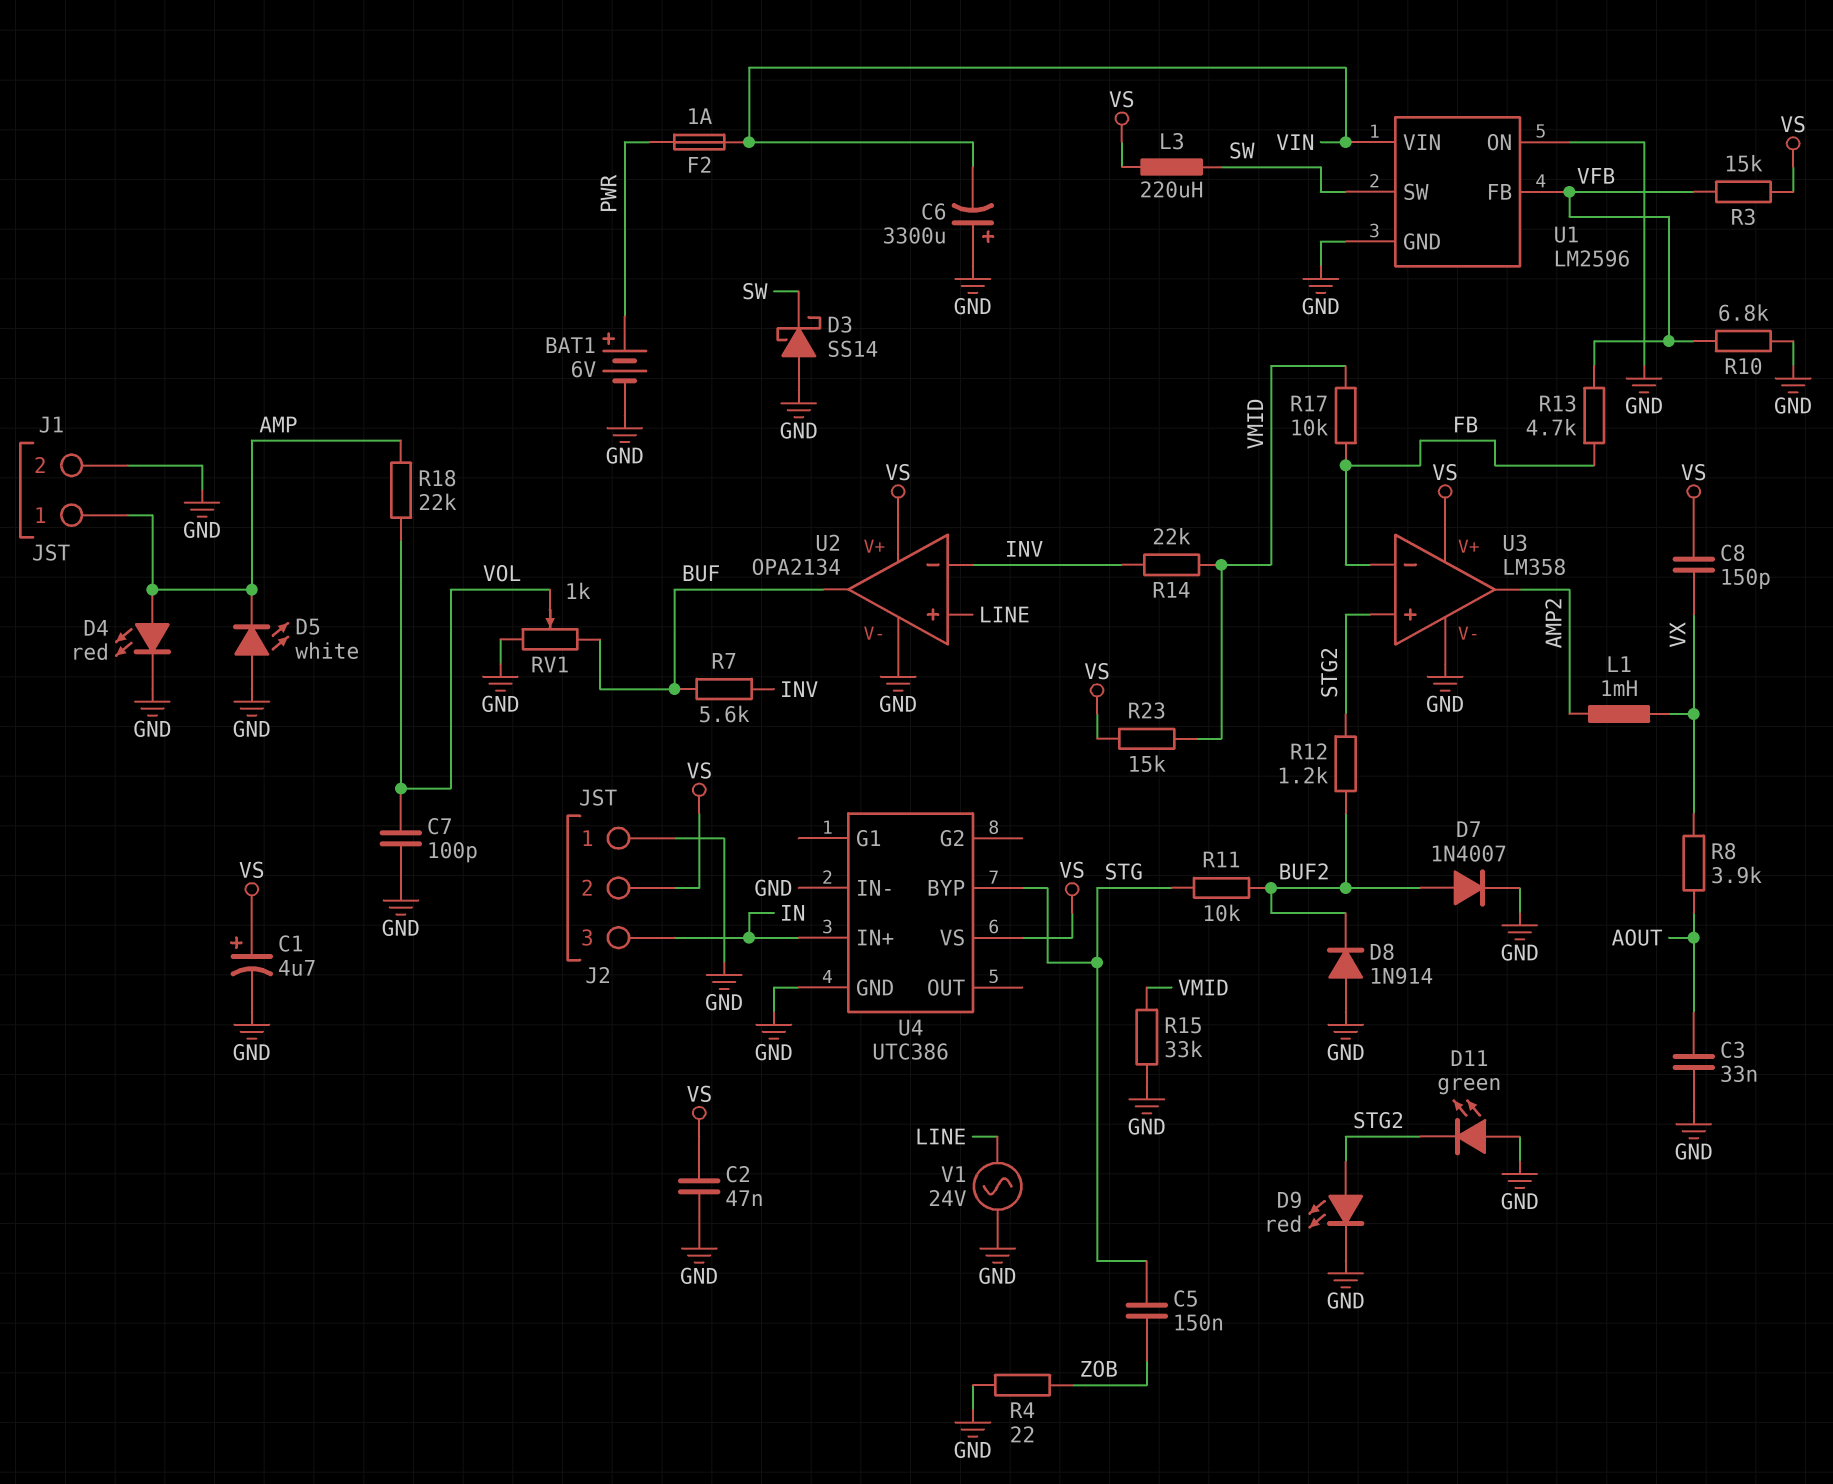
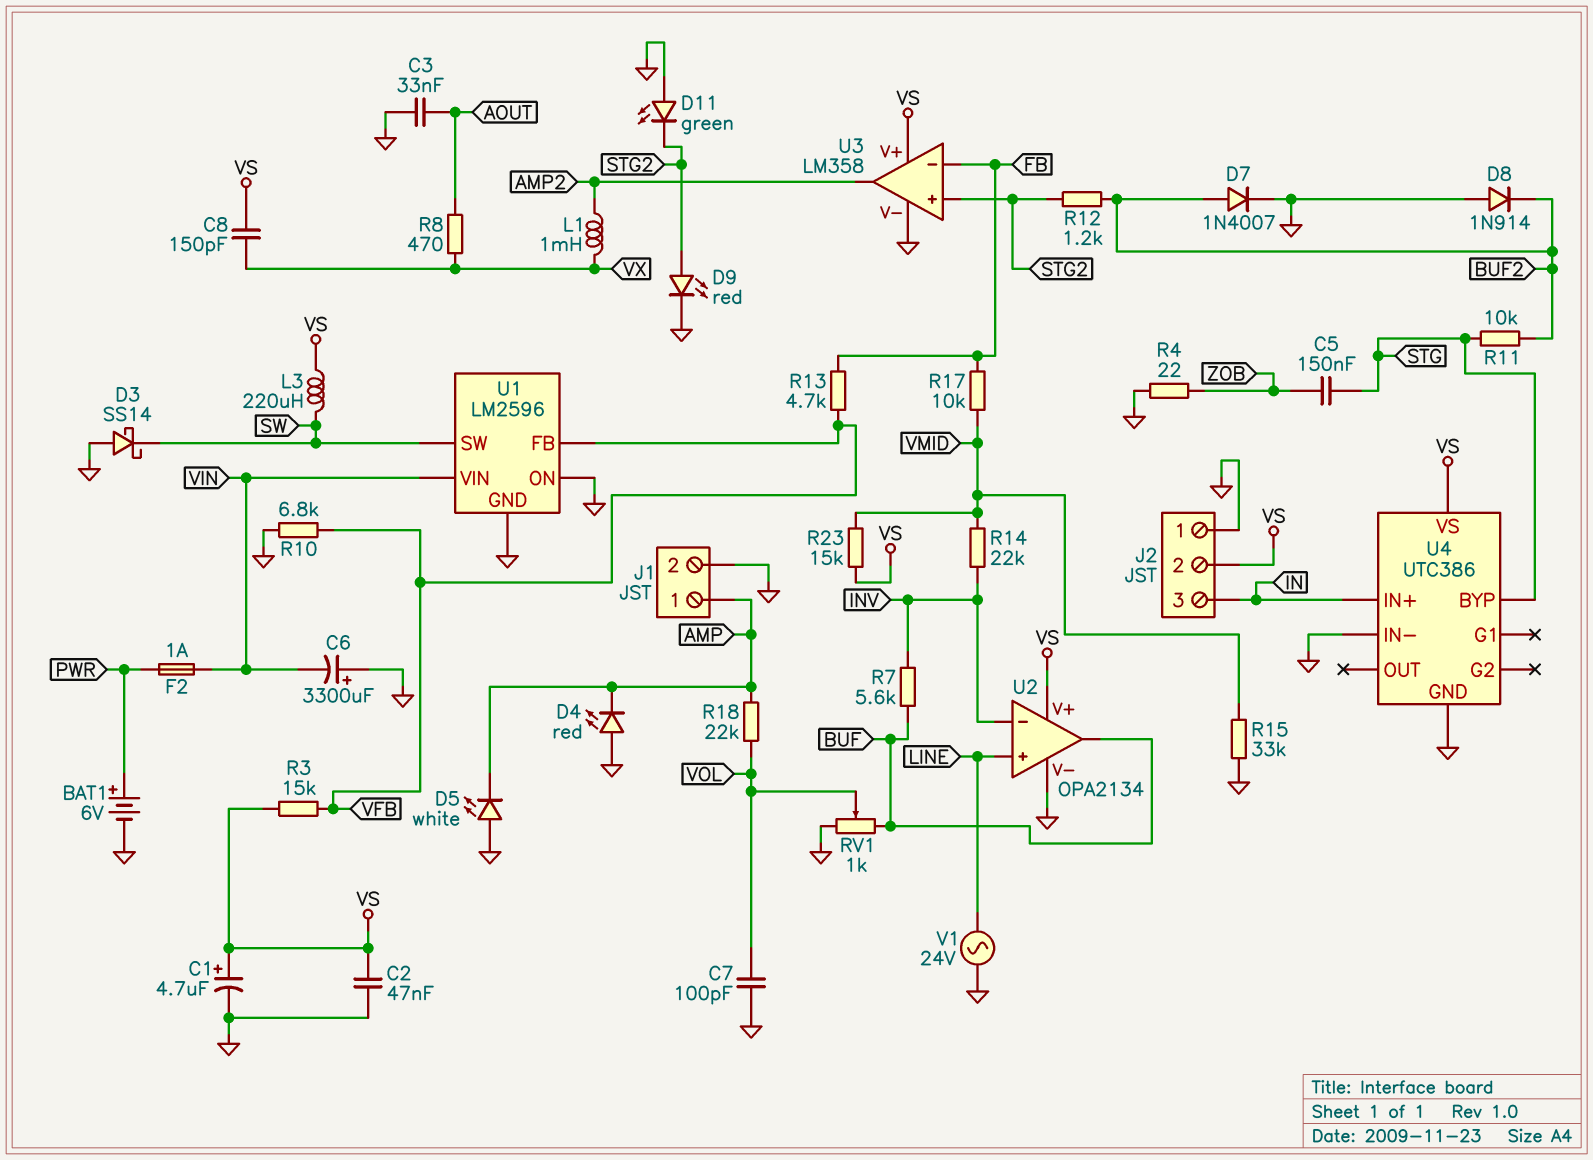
D4: LED red (A AMP, K GND) -> LED red (A GND, K AMP)
R8: 3.9k (AOUT, VX) -> 470 (AOUT, VX)

